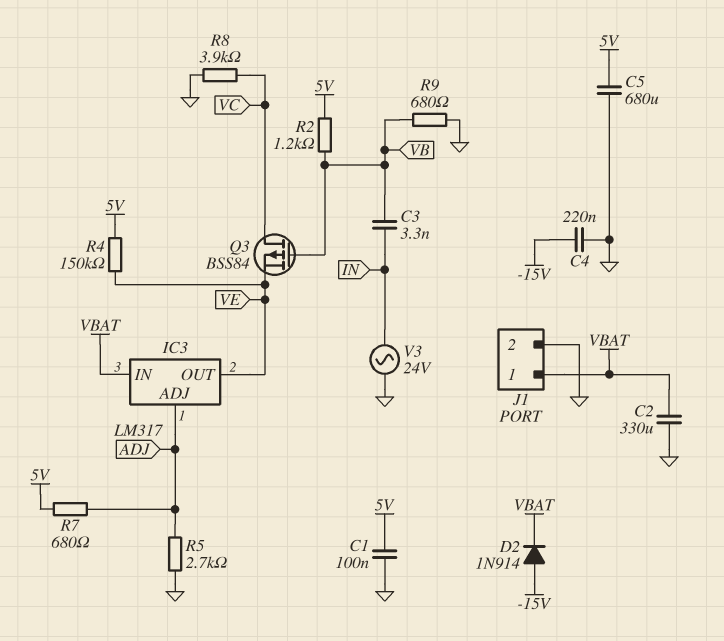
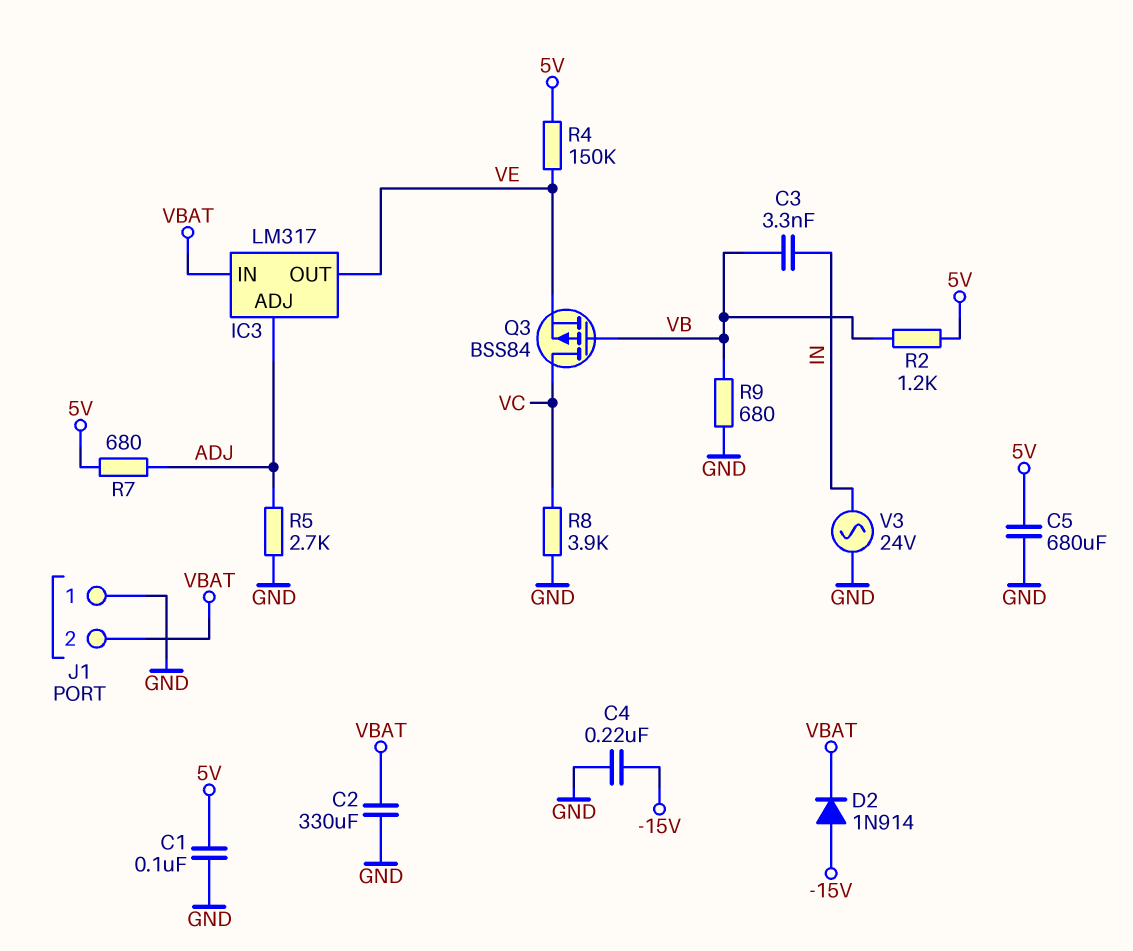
J1 pin 1: VBAT -> GND
J1 pin 2: GND -> VBAT

